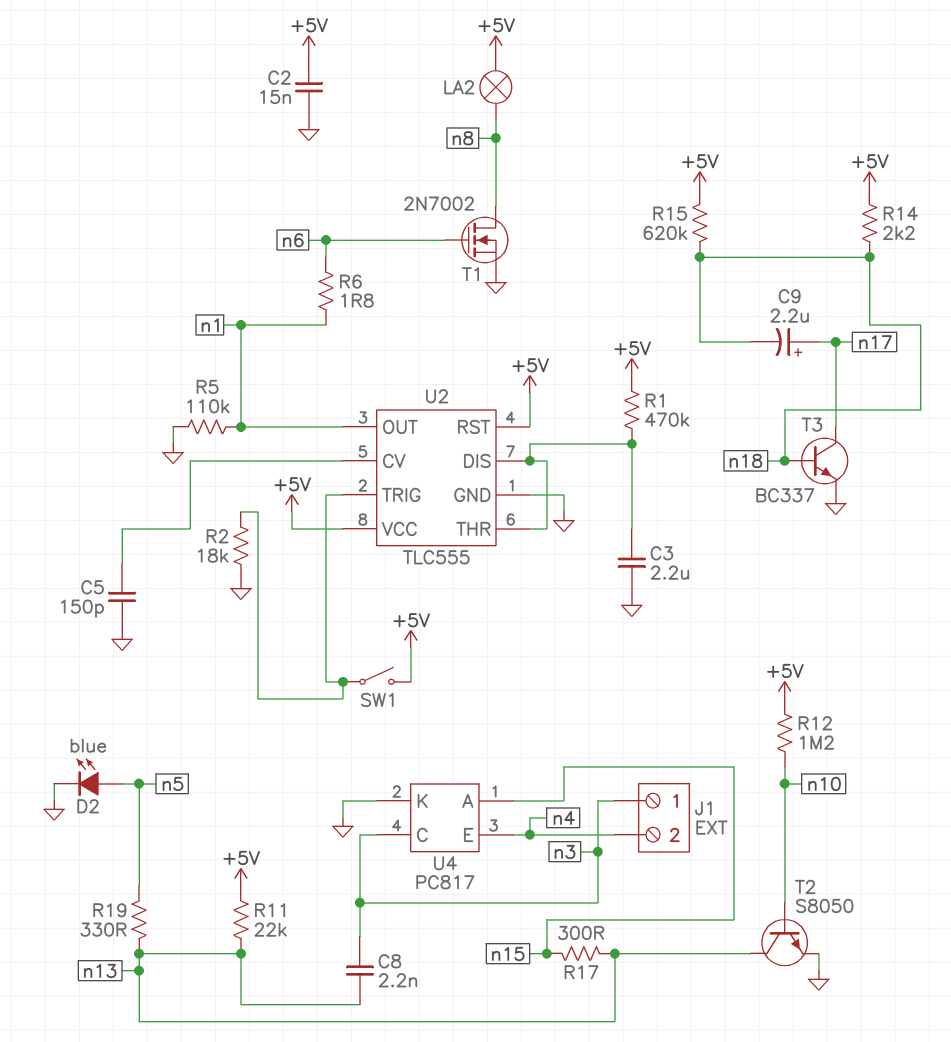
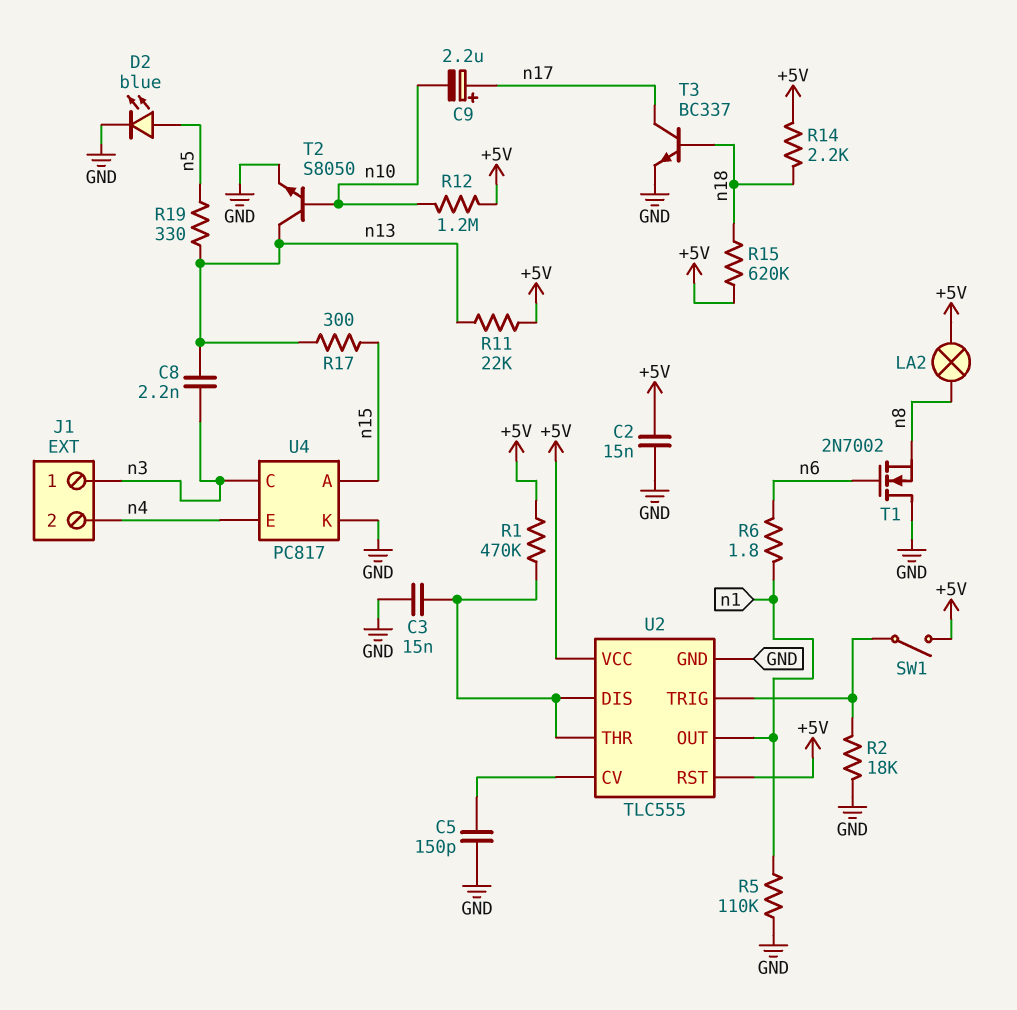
C3: 2.2uF (GND, U2/DIS) -> 15nF (GND, U2/DIS)
C9: 2.2uF (plus n17, minus n18) -> 2.2uF (plus n17, minus n10)
T1: NMOS 2N7002 (G n6, D n8, S GND) -> NMOS 2N7002 (G n6, D GND, S n8)

